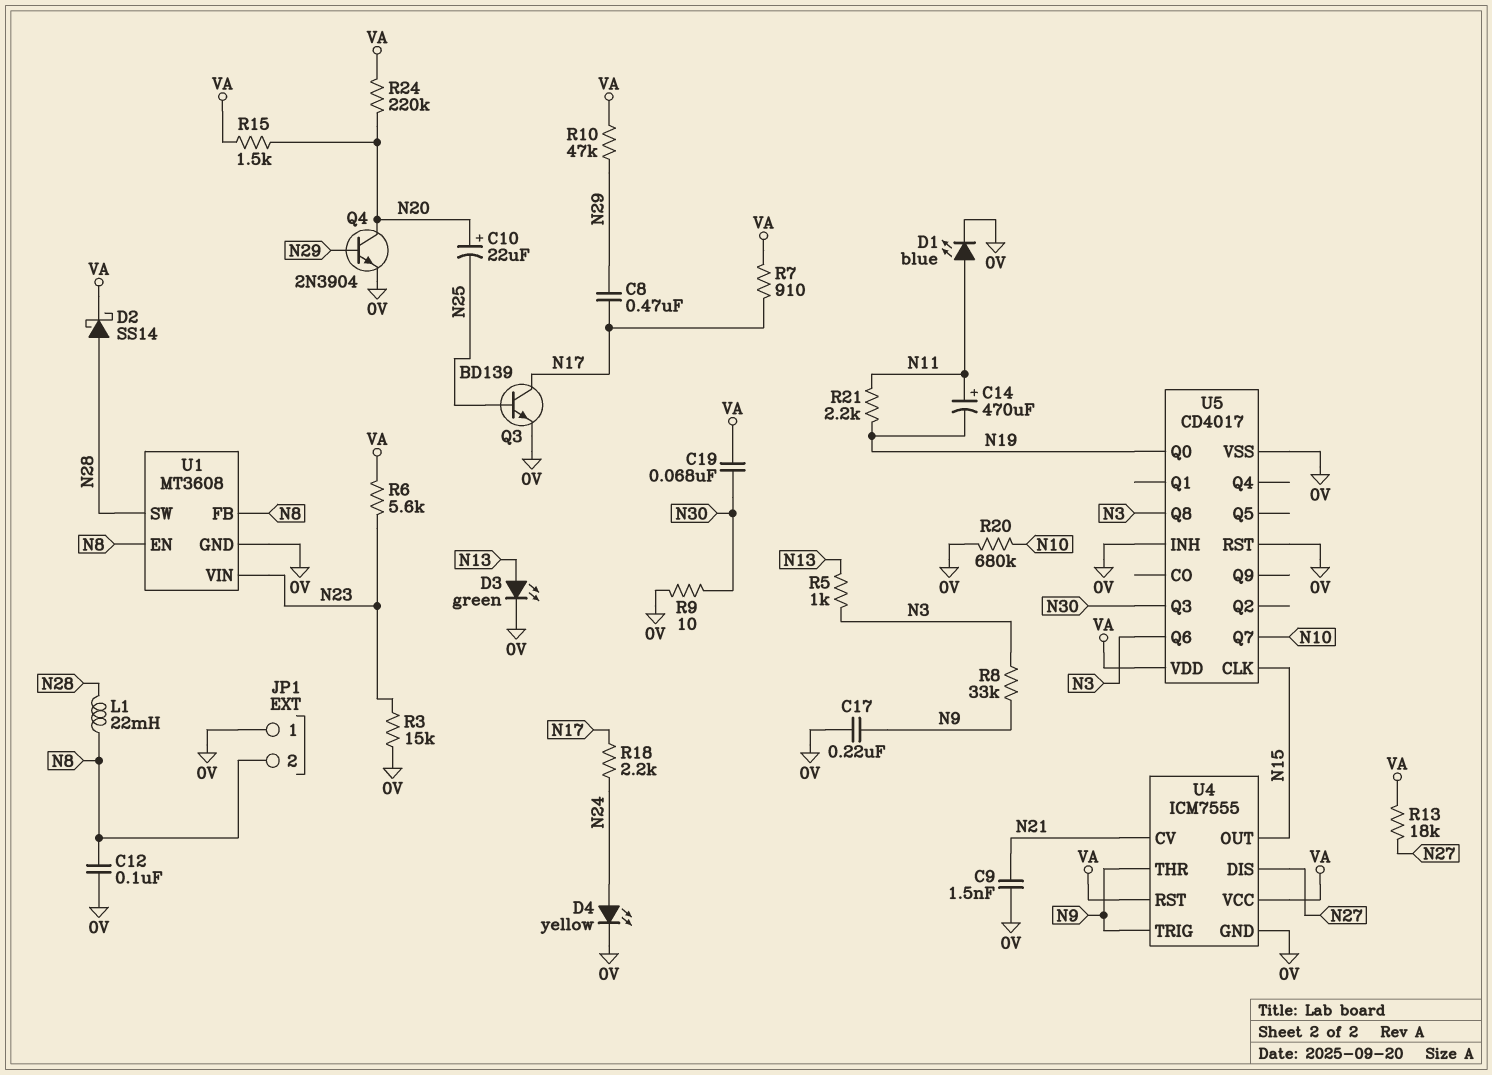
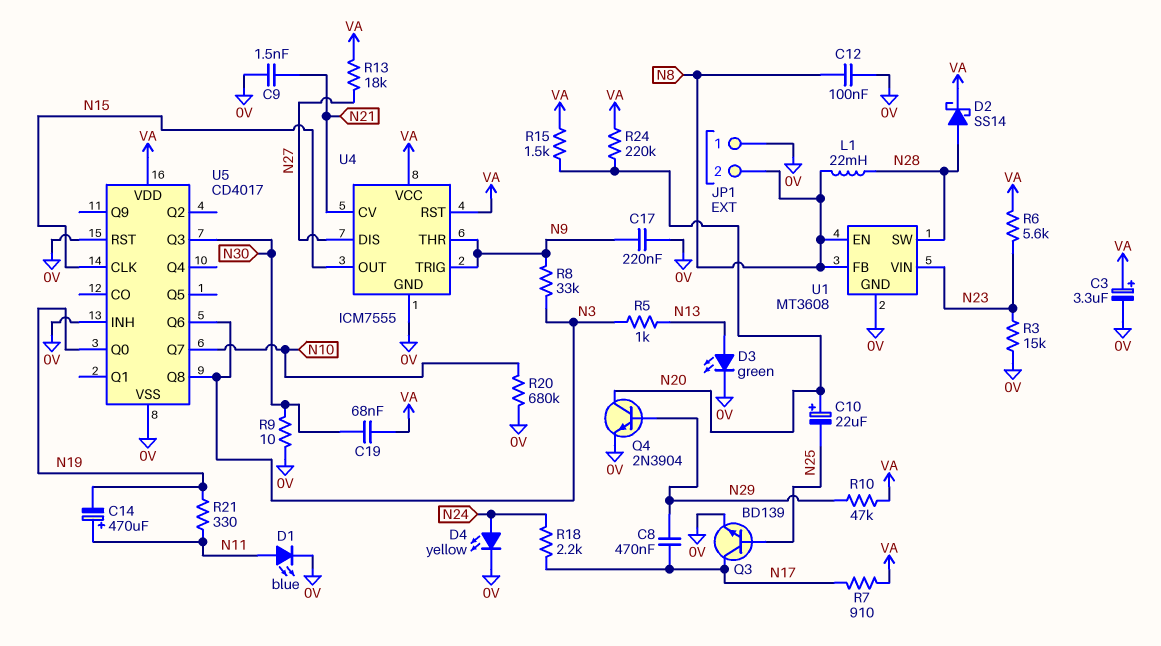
C3: none -> 3.3uF (plus VA, minus 0V)
R21: 2.2k (N11, N19) -> 330 (N11, N19)

